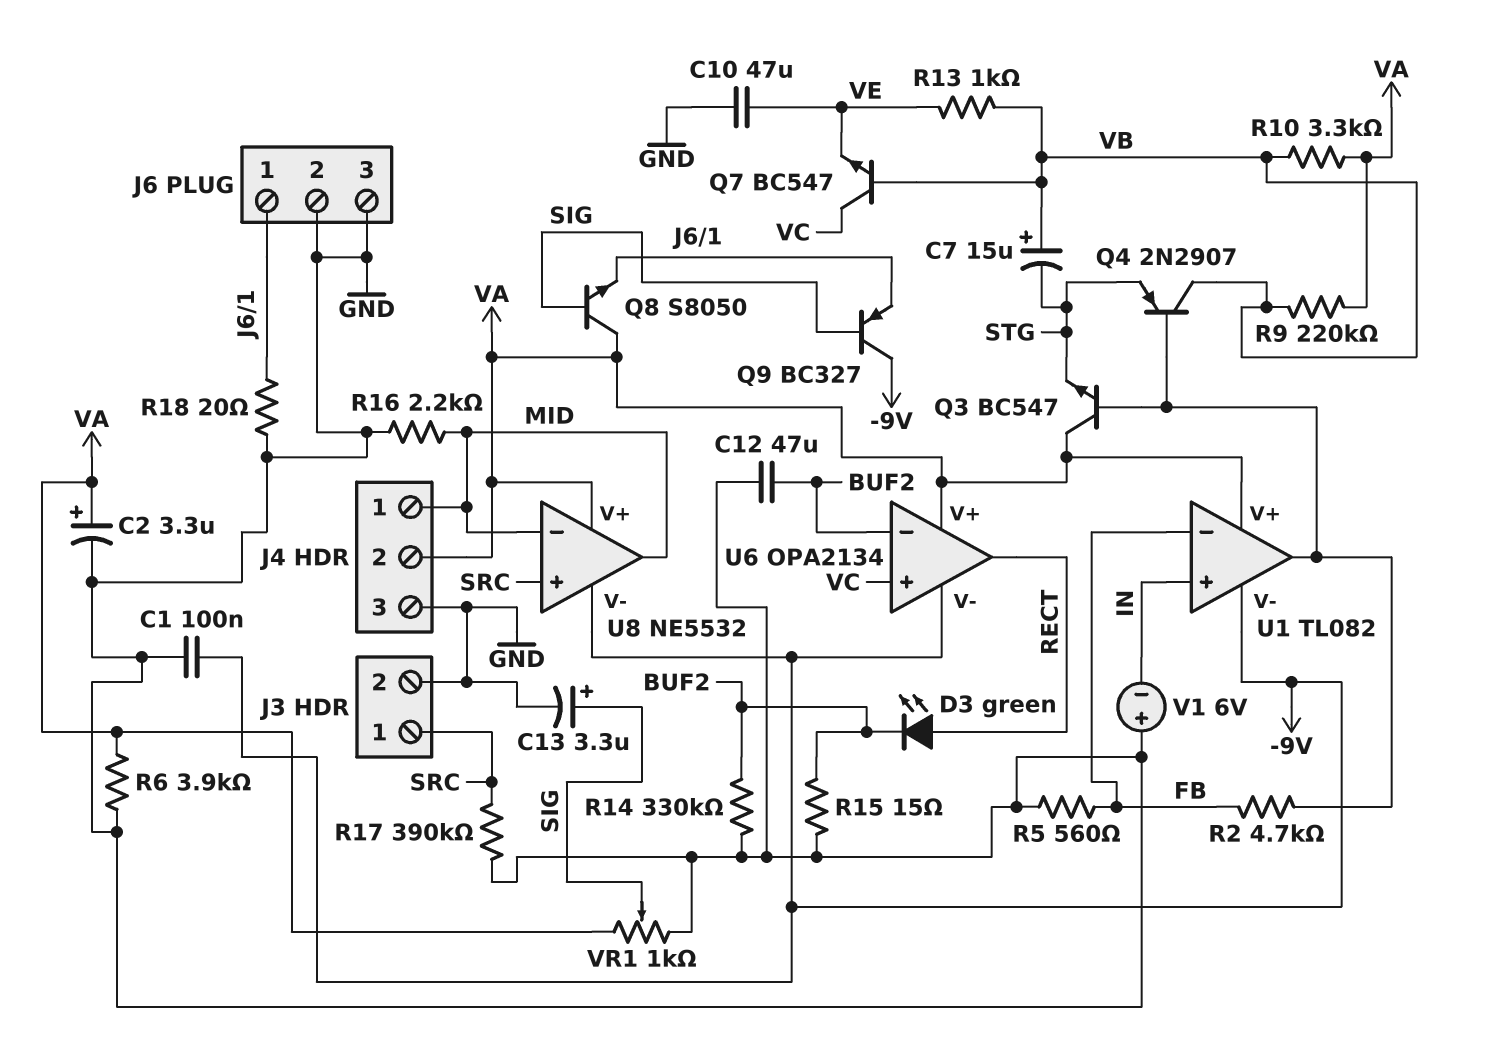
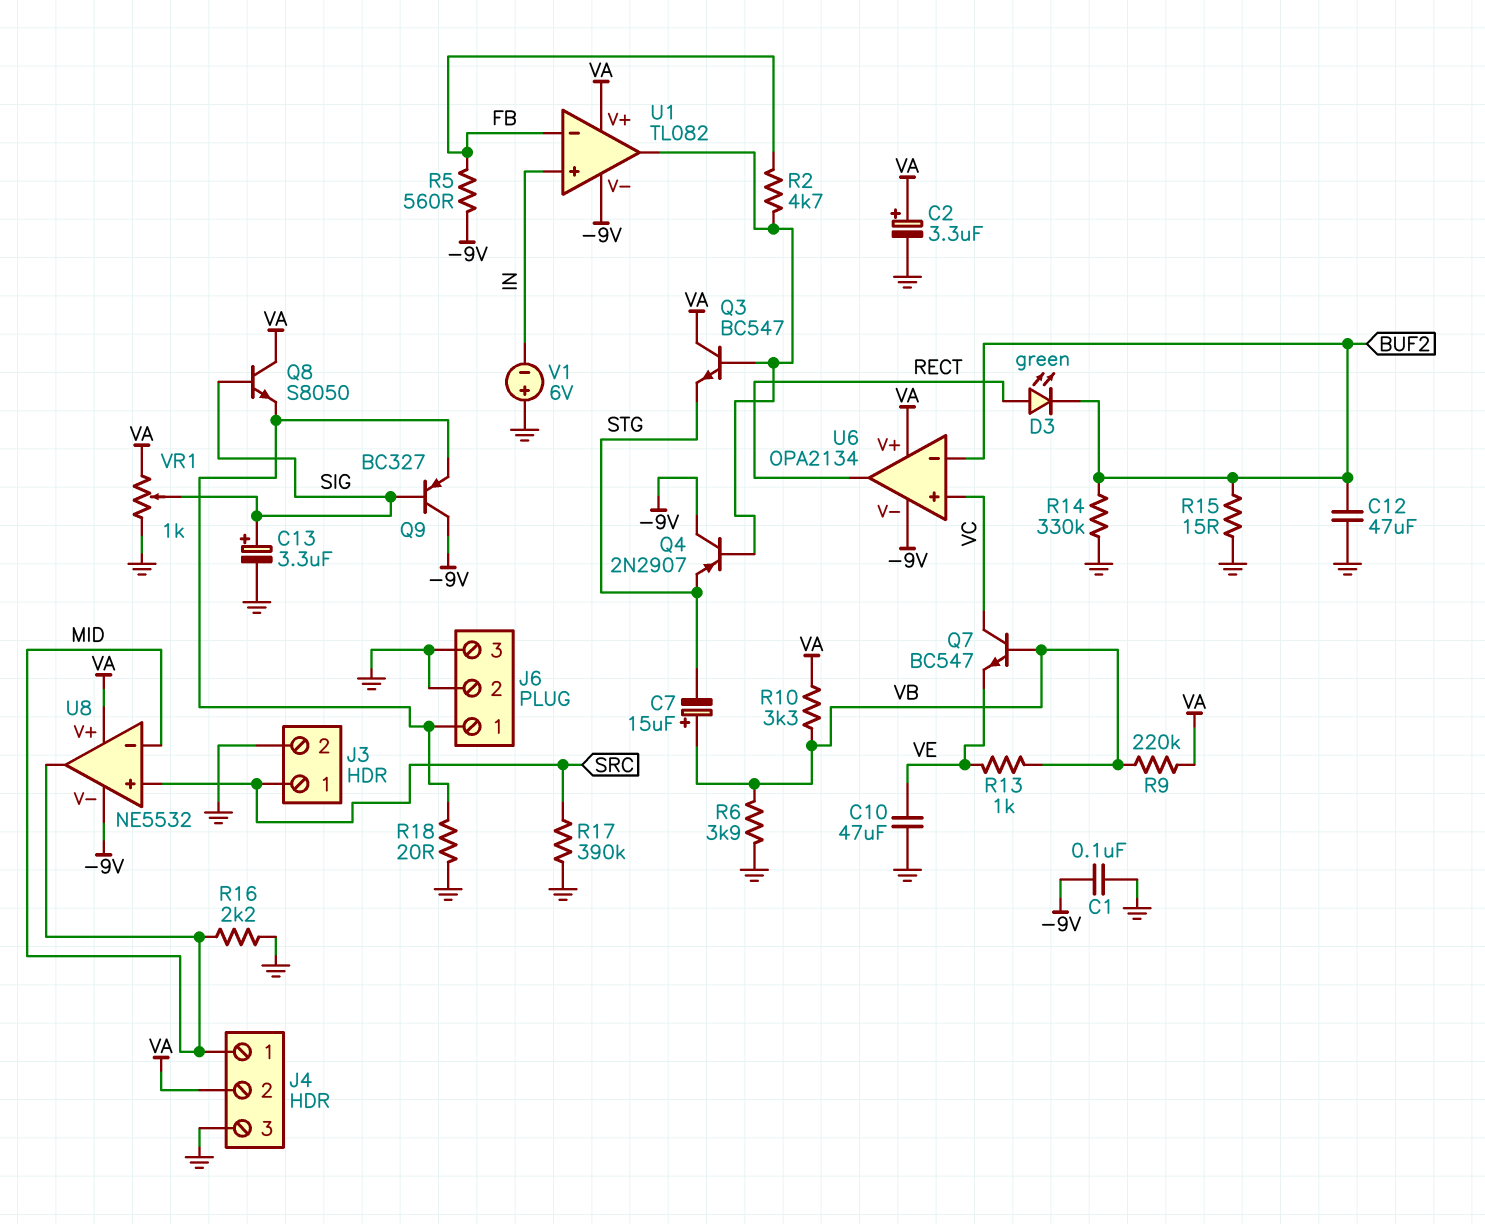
Q4: PNP 2N2907 (B U1/out, C VB, E STG) -> PNP 2N2907 (B U1/out, C -9V, E STG)
R5: 560 (FB, GND) -> 560 (-9V, FB)
R6: 3.9k (GND, VA) -> 3.9k (GND, VB)

